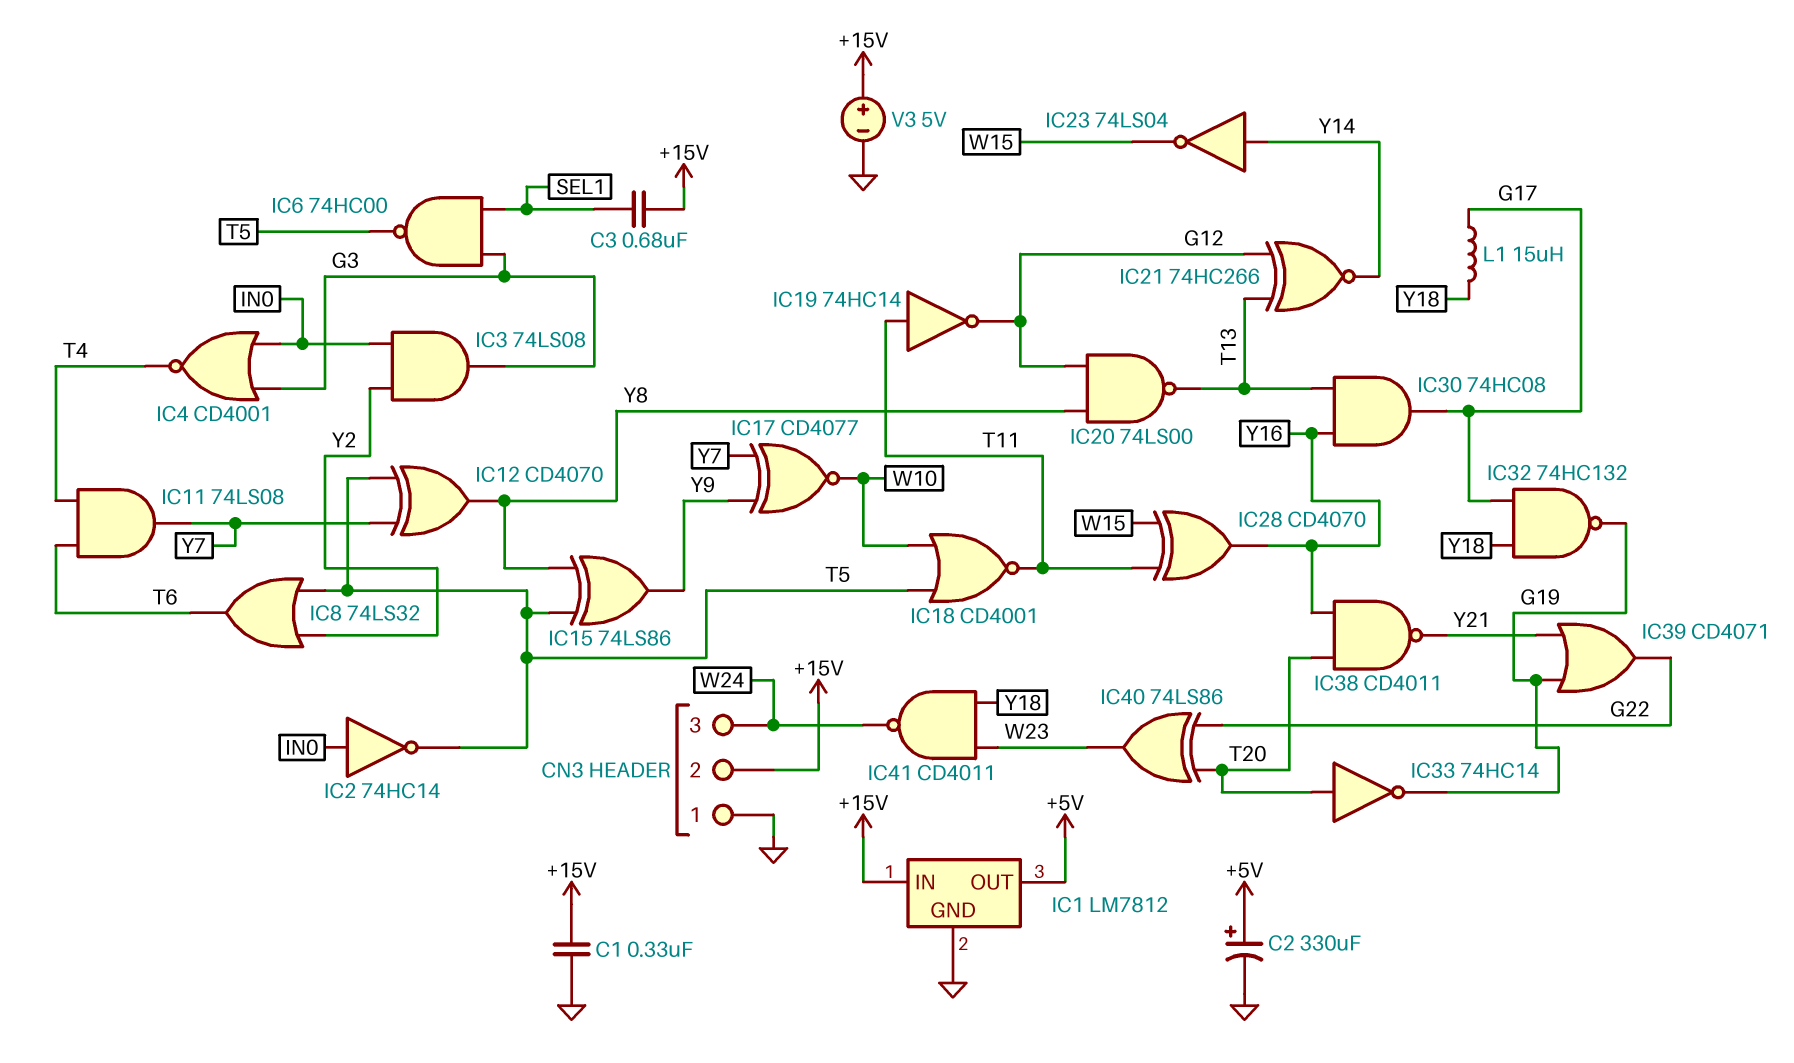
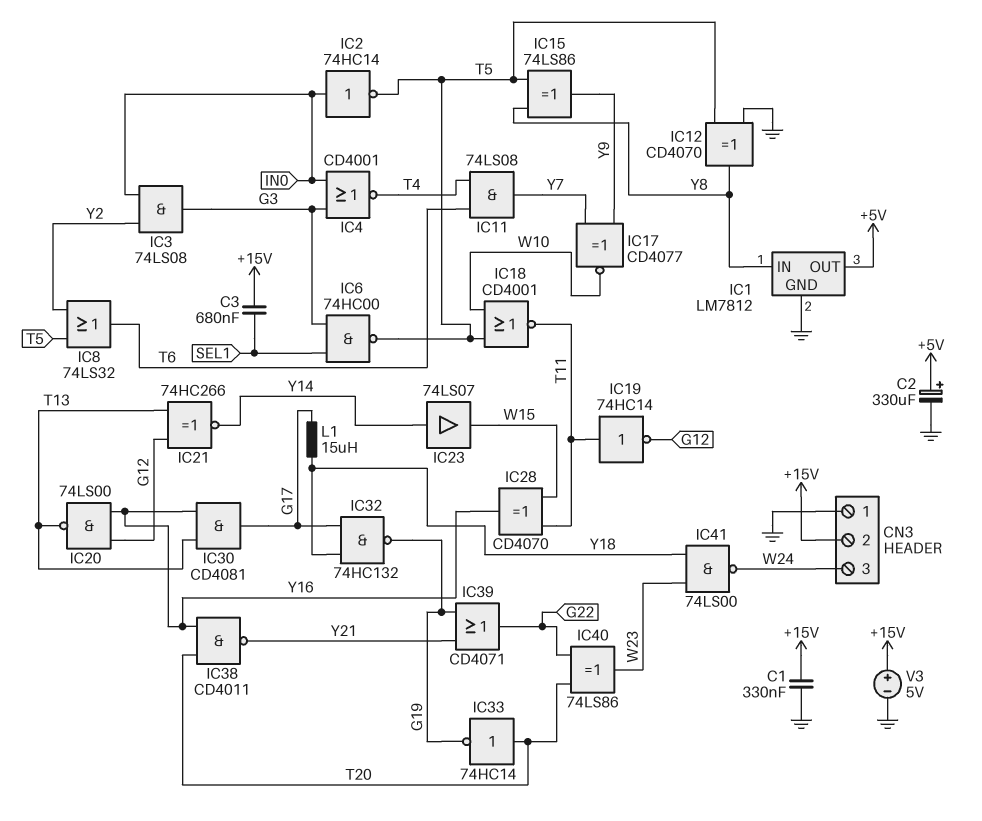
IC1 pin IN: +15V -> Y8
IC12: XOR CD4070 (in T5, in Y7, out Y8) -> XOR CD4070 (in GND, in T5, out Y8)
IC20: NAND 74LS00 (in G12, in Y8, out T13) -> NAND 74LS00 (in G12, in Y16, out T13)
IC23: NOT 74LS04 (in Y14, out W15) -> buffer 74LS07 (in Y14, out W15)
IC30: AND 74HC08 (in T13, in Y16, out G17) -> AND CD4081 (in T13, in Y16, out G17)
IC41: NAND CD4011 (in W23, in Y18, out W24) -> NAND 74LS00 (in W23, in Y18, out W24)

